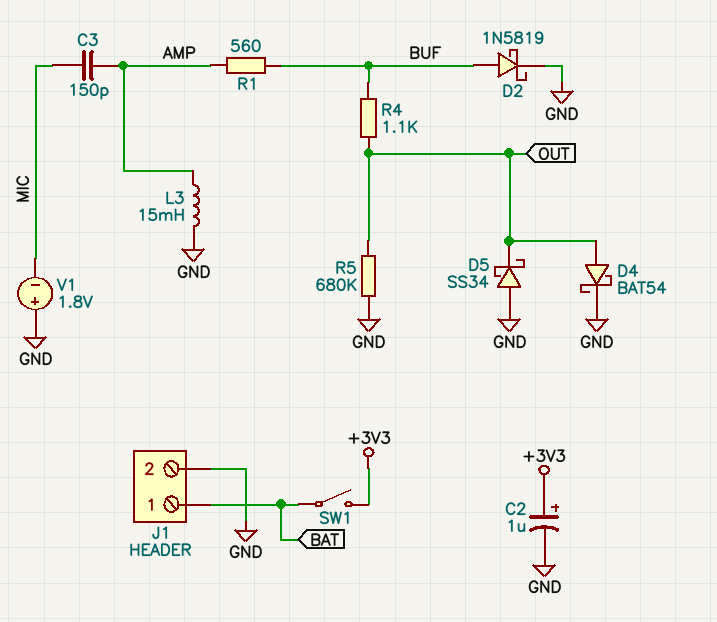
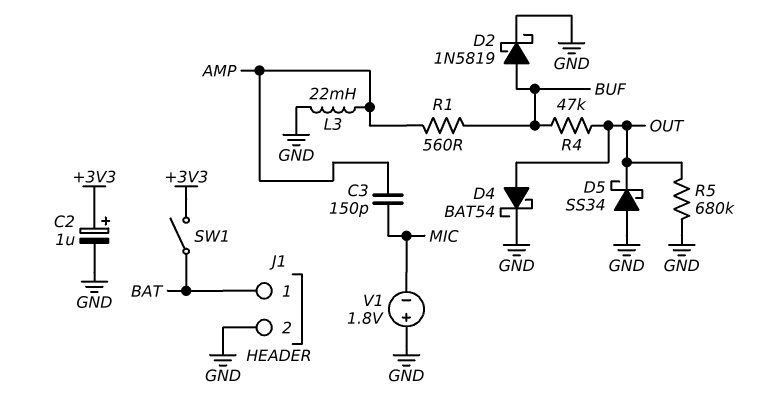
L3: 15mH (AMP, GND) -> 22mH (AMP, GND)
R4: 1.1k (BUF, OUT) -> 47k (BUF, OUT)

